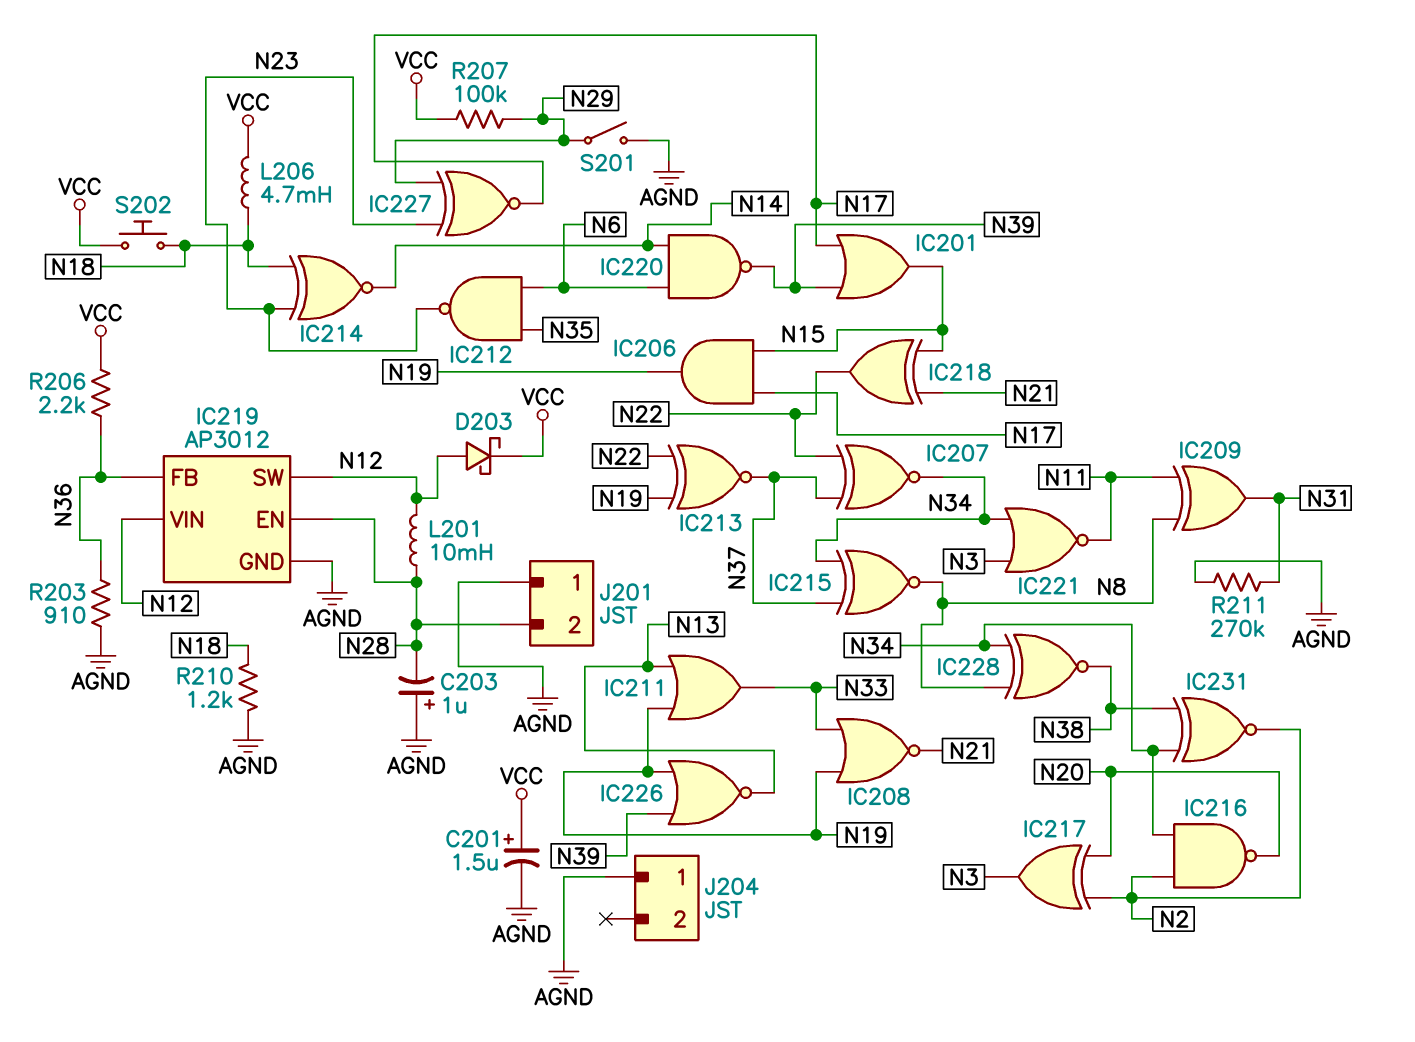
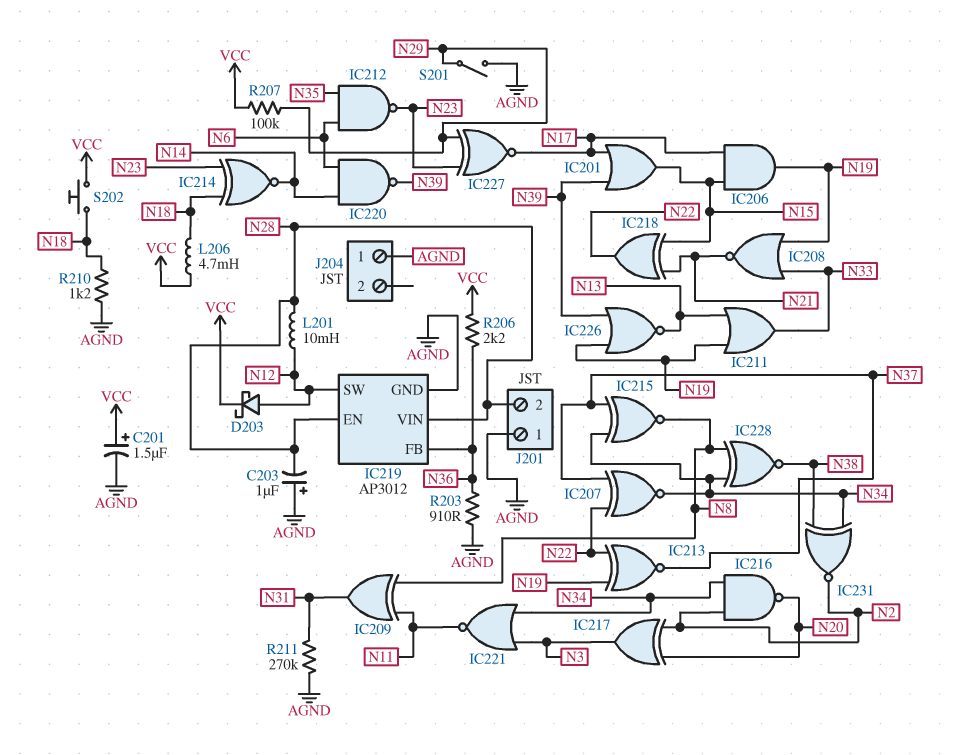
IC219 pin VIN: N12 -> N28

